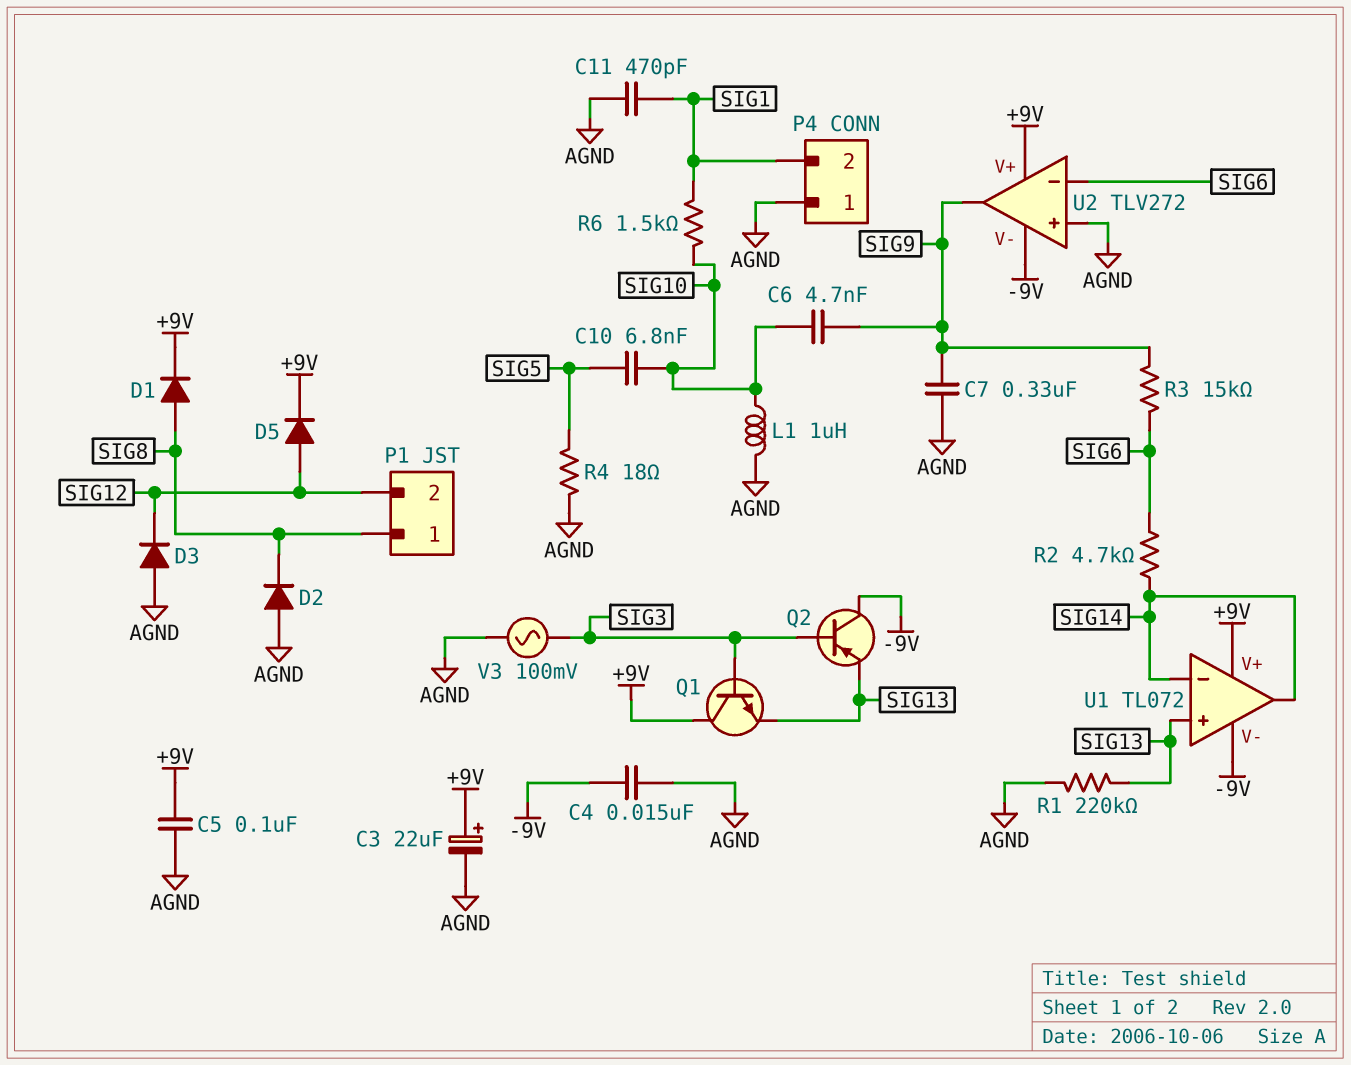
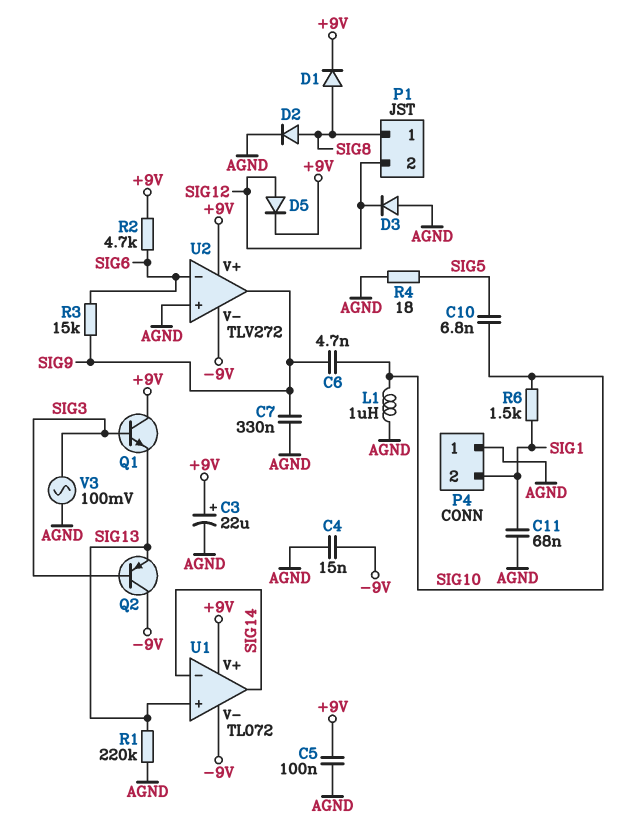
C11: 470pF (AGND, SIG1) -> 68nF (AGND, SIG1)
D2: diode (A AGND, K SIG8) -> diode (A SIG8, K AGND)
R2: 4.7k (SIG6, SIG14) -> 4.7k (+9V, SIG6)

